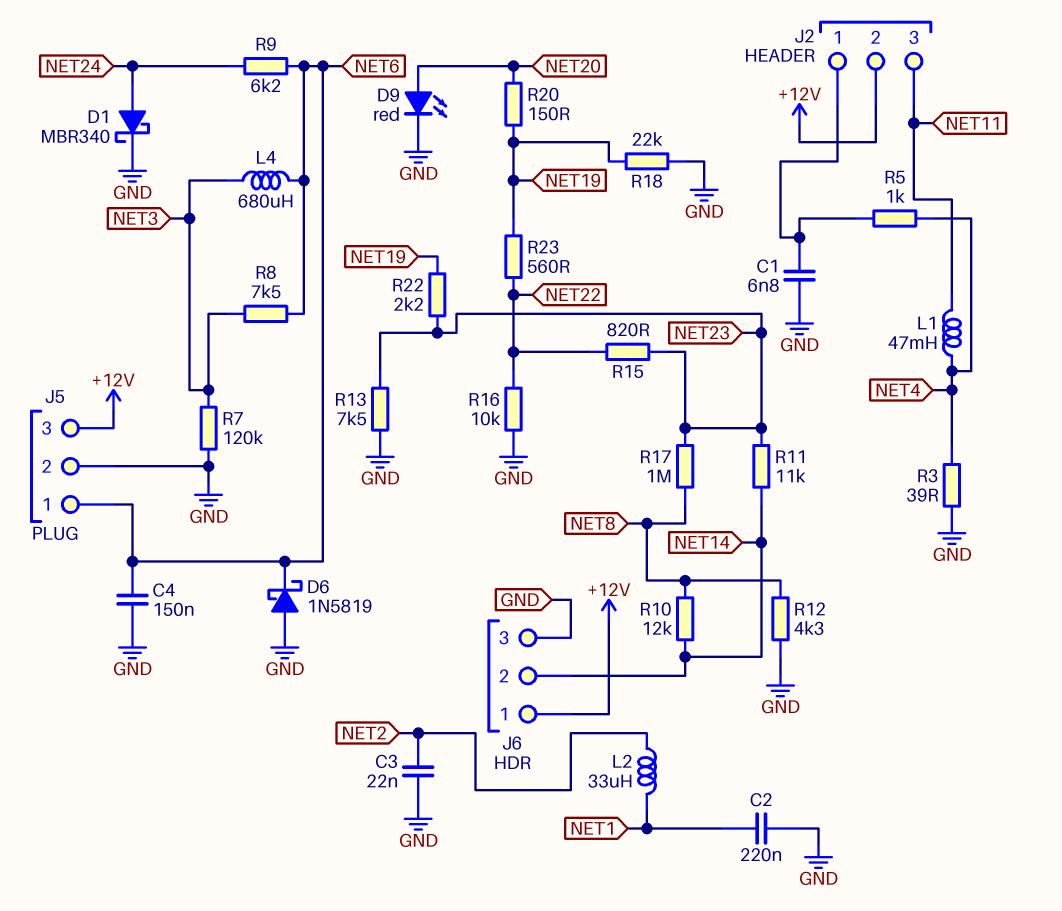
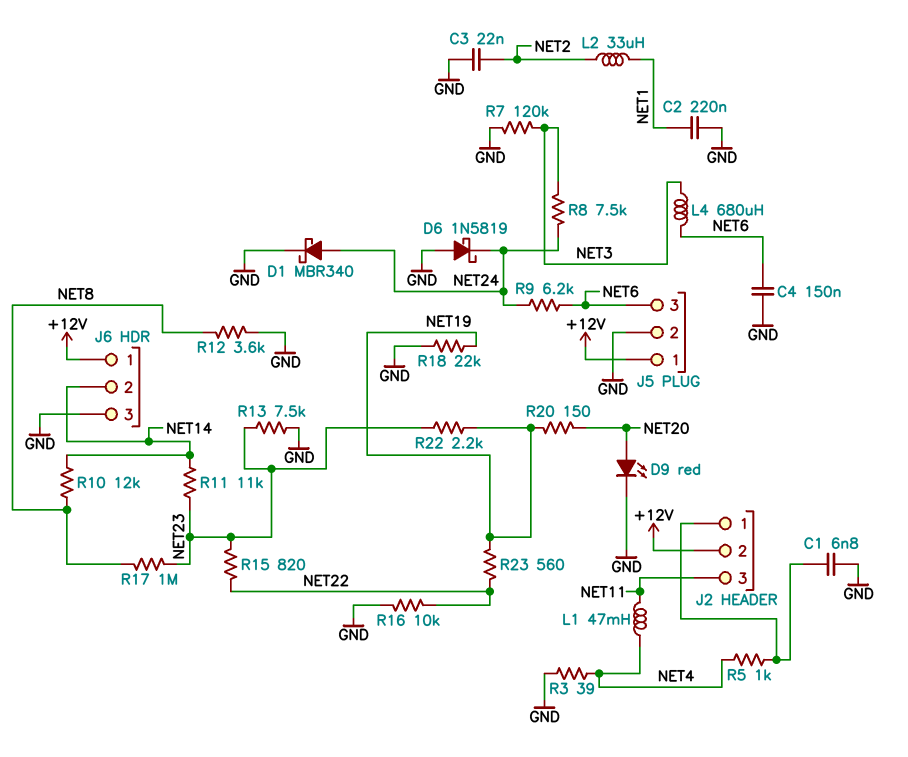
D6: schottky 1N5819 (A GND, K NET6) -> schottky 1N5819 (A GND, K NET24)
J5 pin 1: NET6 -> +12V
J5 pin 3: +12V -> NET6
R8: 7.5k (NET3, NET6) -> 7.5k (NET3, NET24)
R12: 4.3k (GND, NET8) -> 3.6k (GND, NET8)

